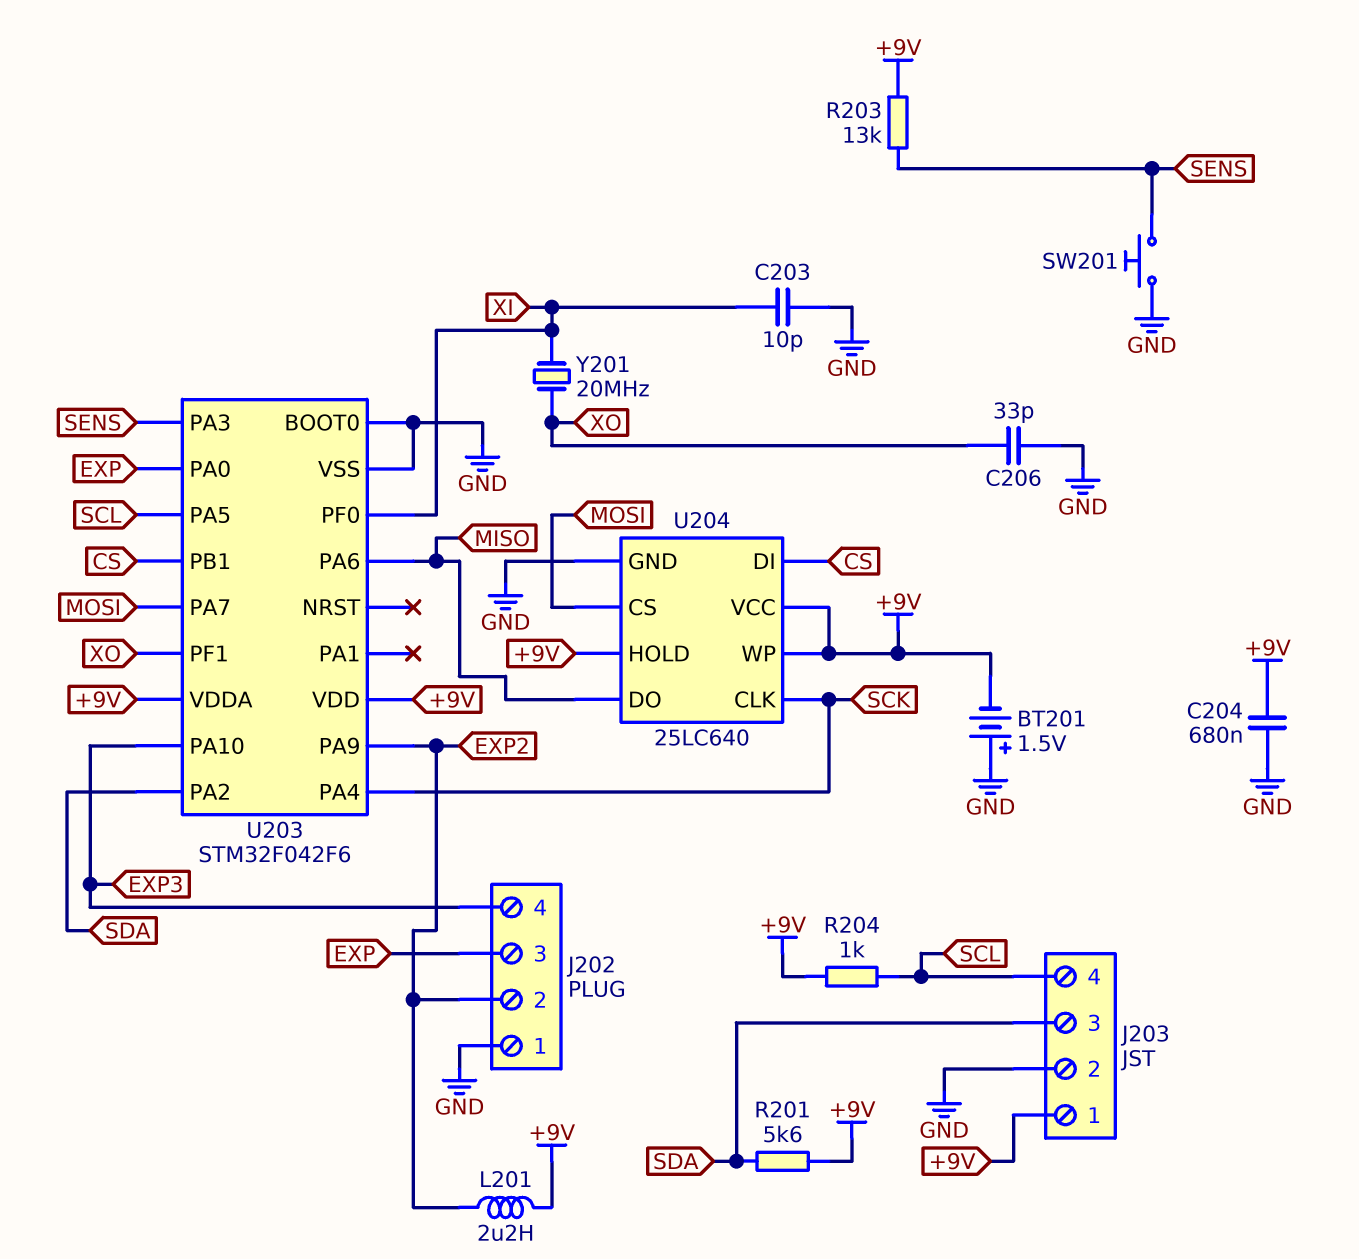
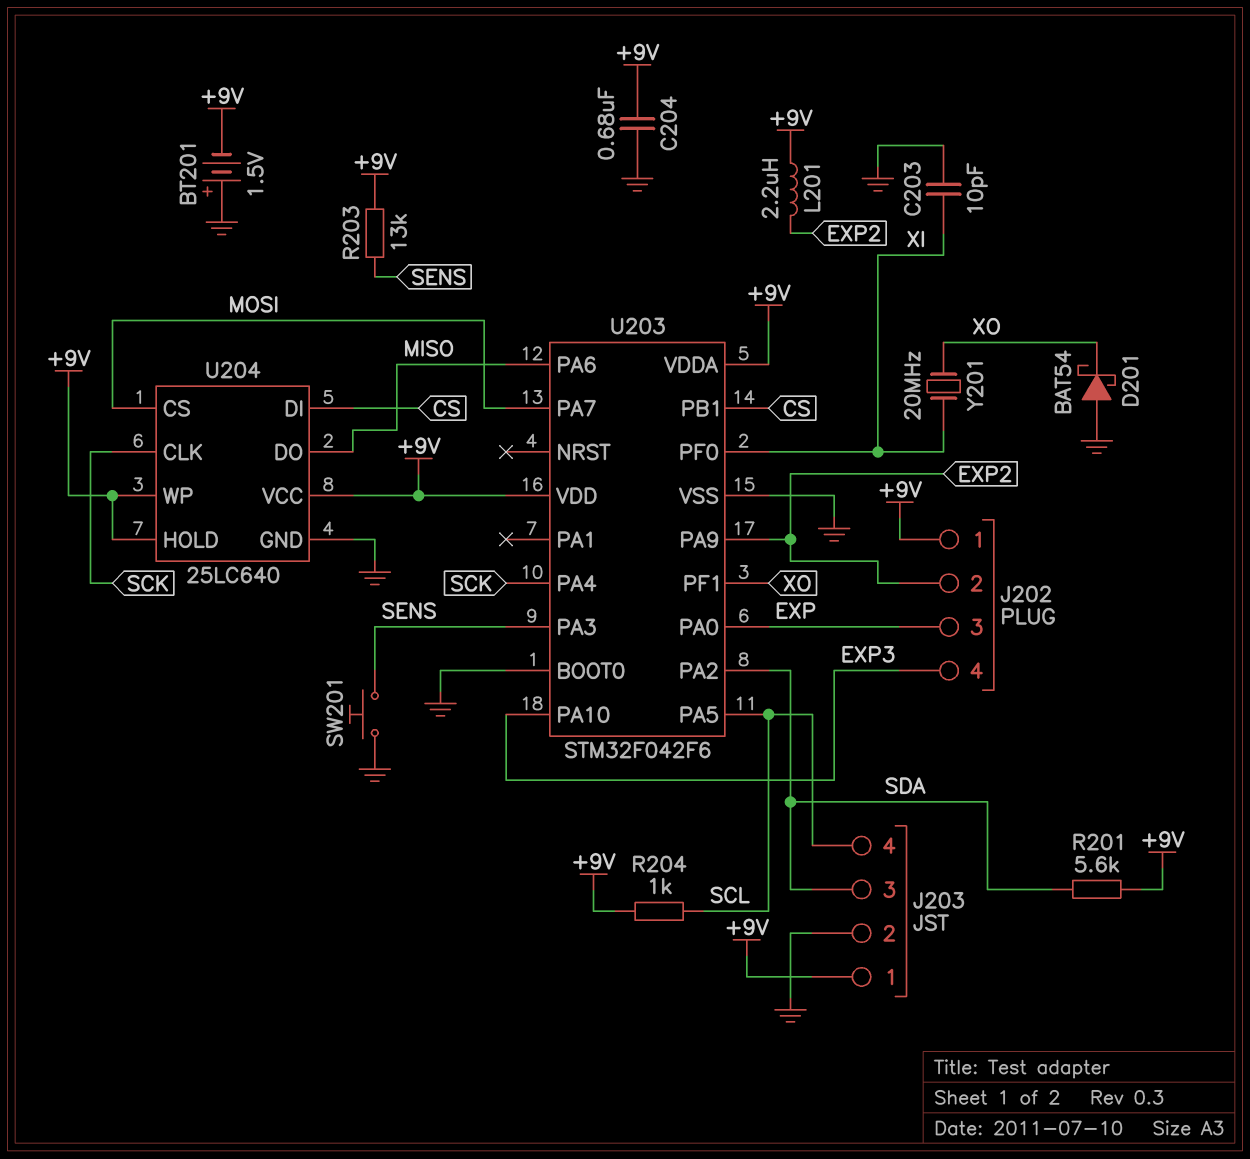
C206: 33pF (GND, XO) -> none
D201: none -> schottky BAT54 (A GND, K XO)
J202 pin 1: GND -> +9V

